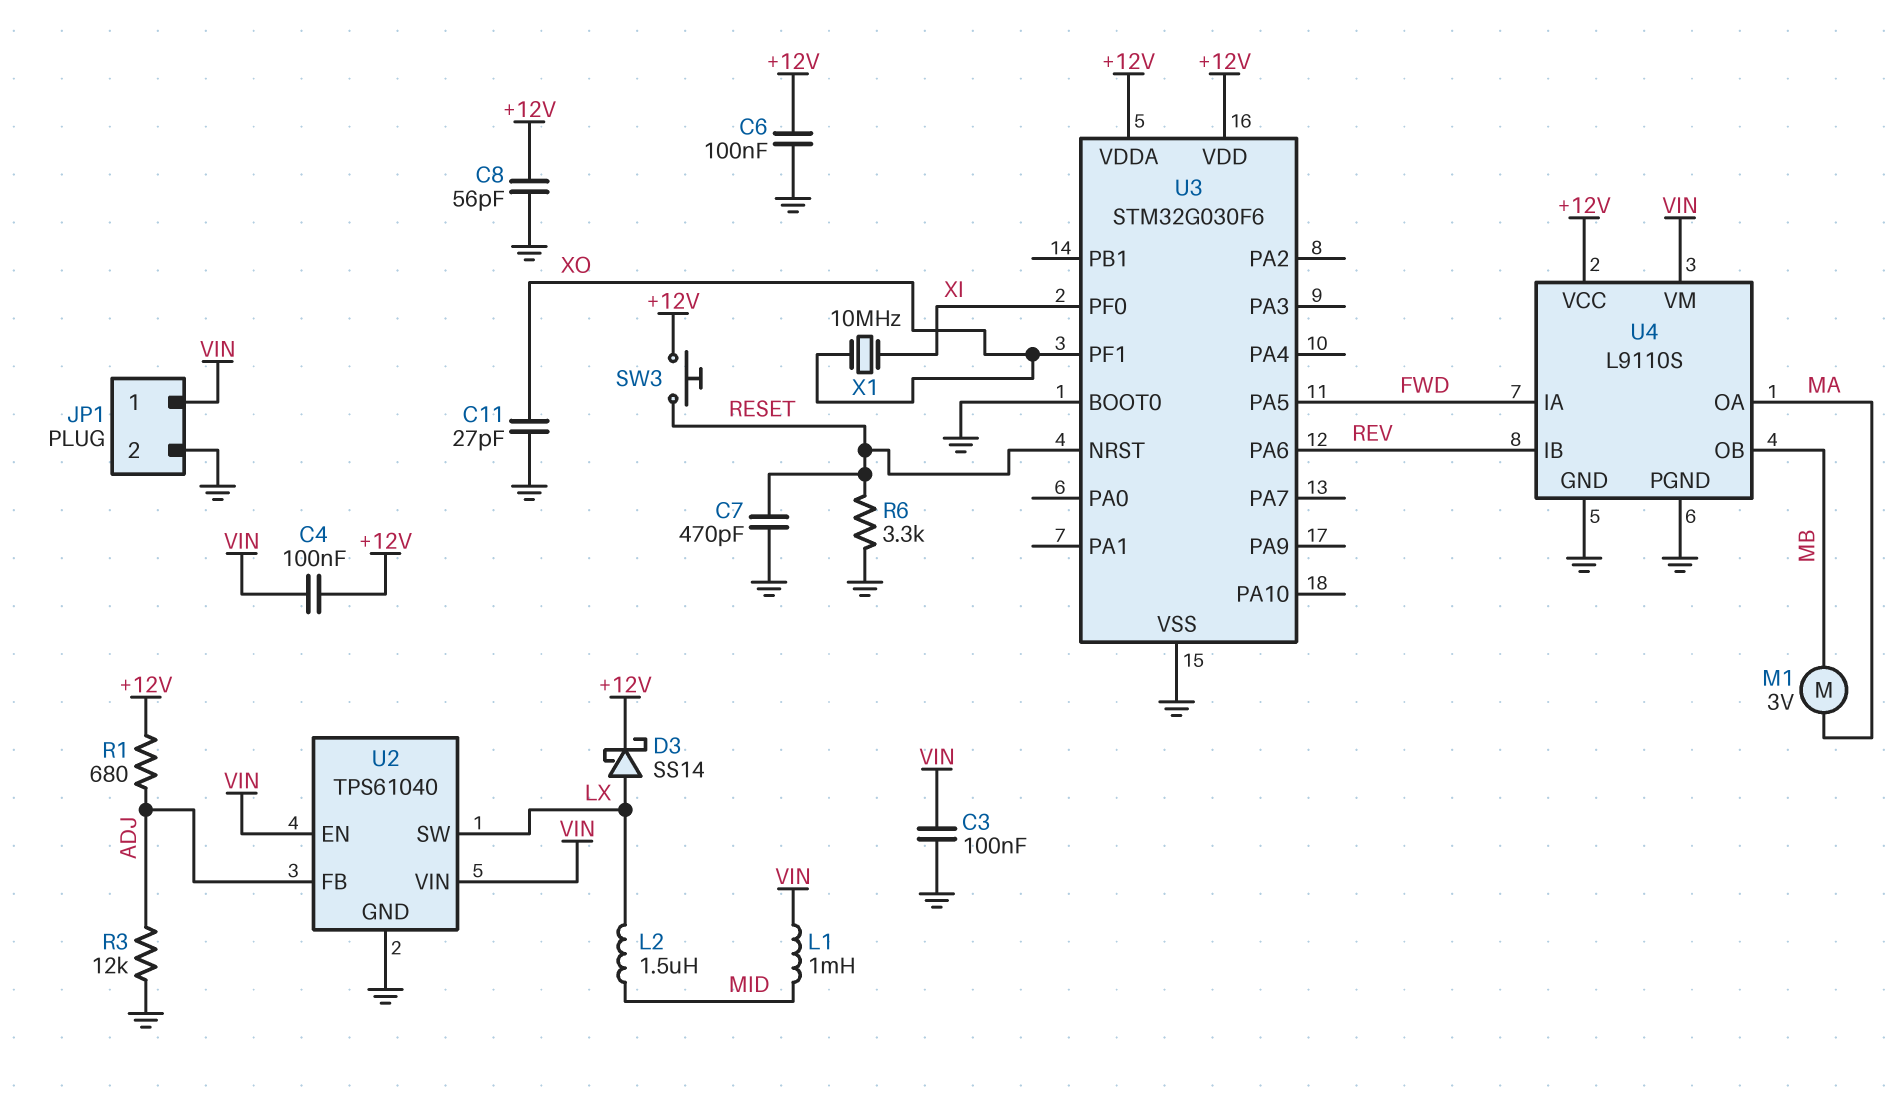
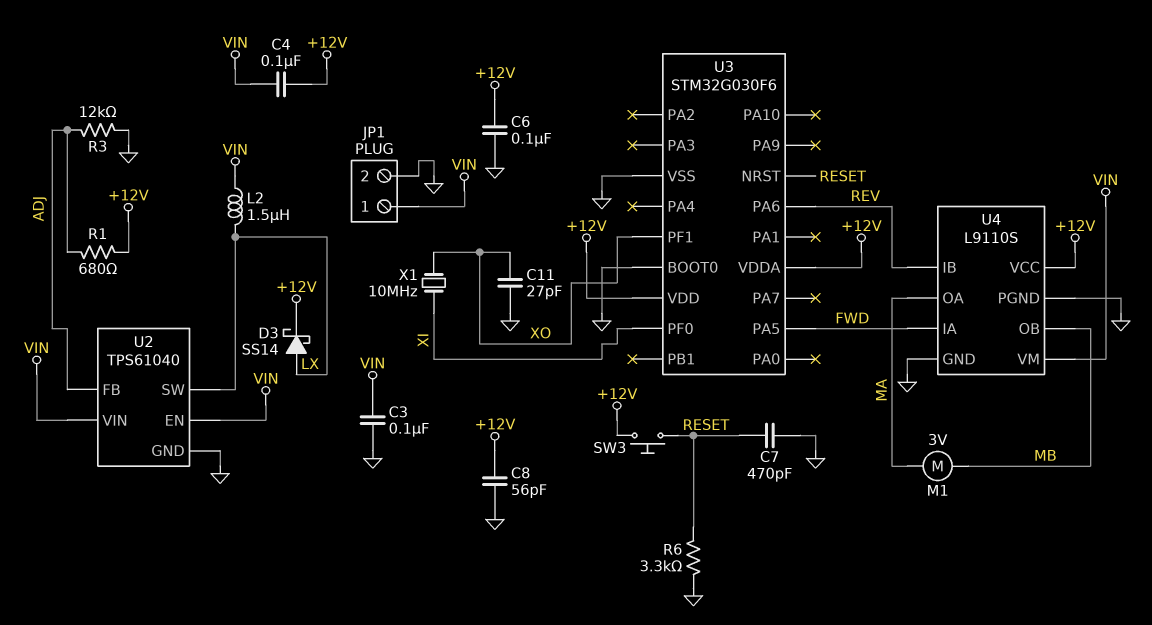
L1: 1mH (MID, VIN) -> none
L2: 1.5uH (LX, MID) -> 1.5uH (LX, VIN)

